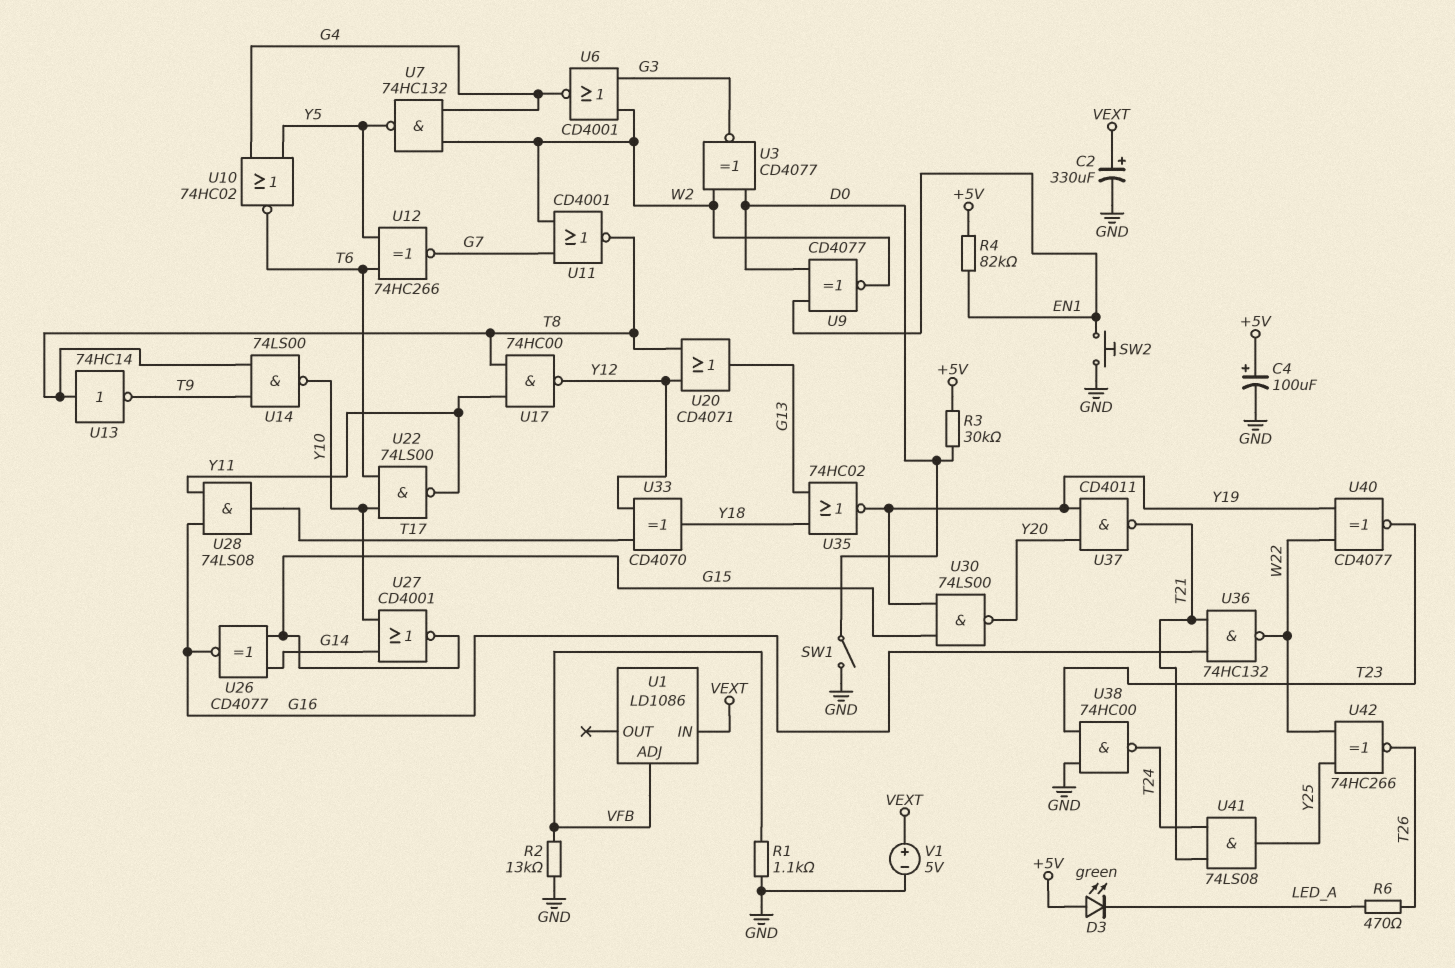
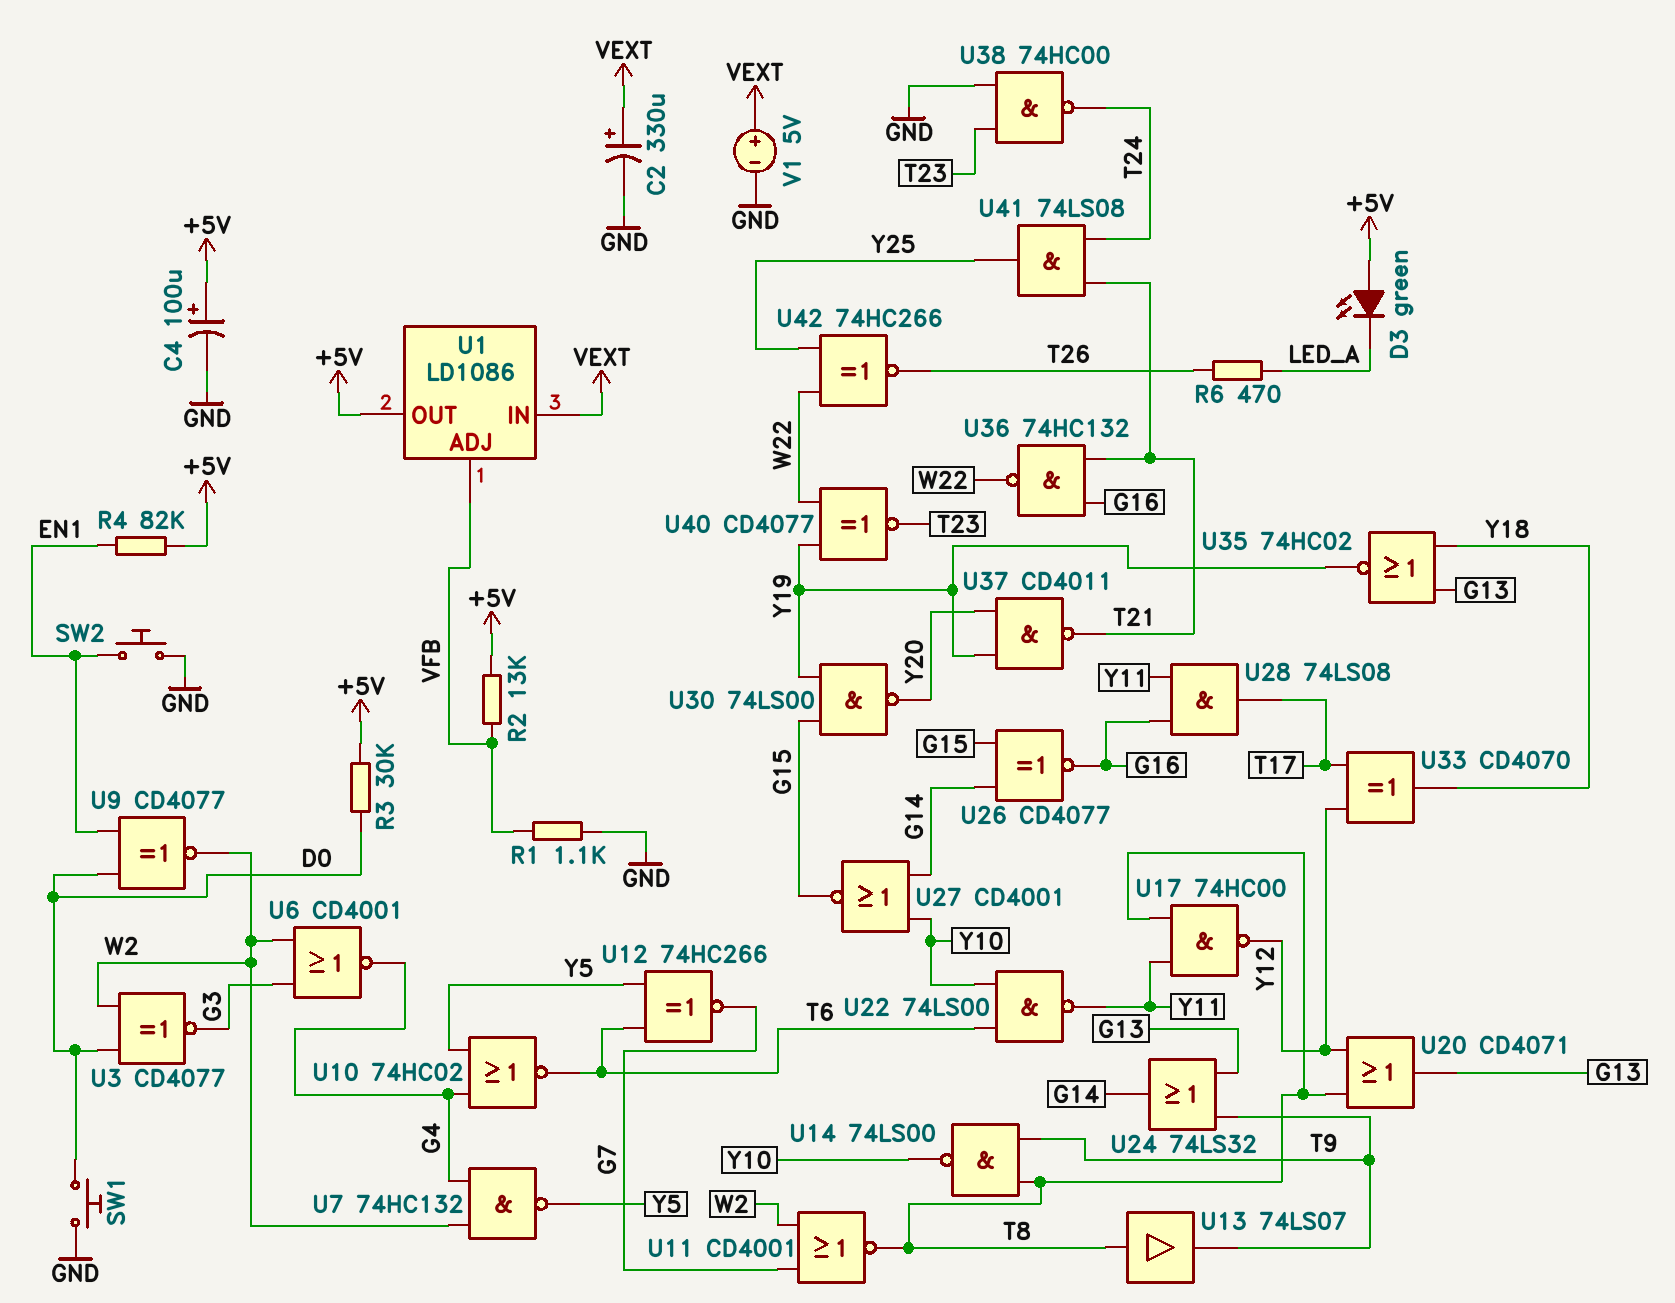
R2: 13k (GND, VFB) -> 13k (+5V, VFB)
SW1: switch (D0, GND) -> button (D0, GND)
U1 pin OUT: none -> +5V
U13: NOT 74HC14 (in T8, out T9) -> buffer 74LS07 (in T8, out T9)
U24: none -> OR 74LS32 (in G13, in T9, out G14)

